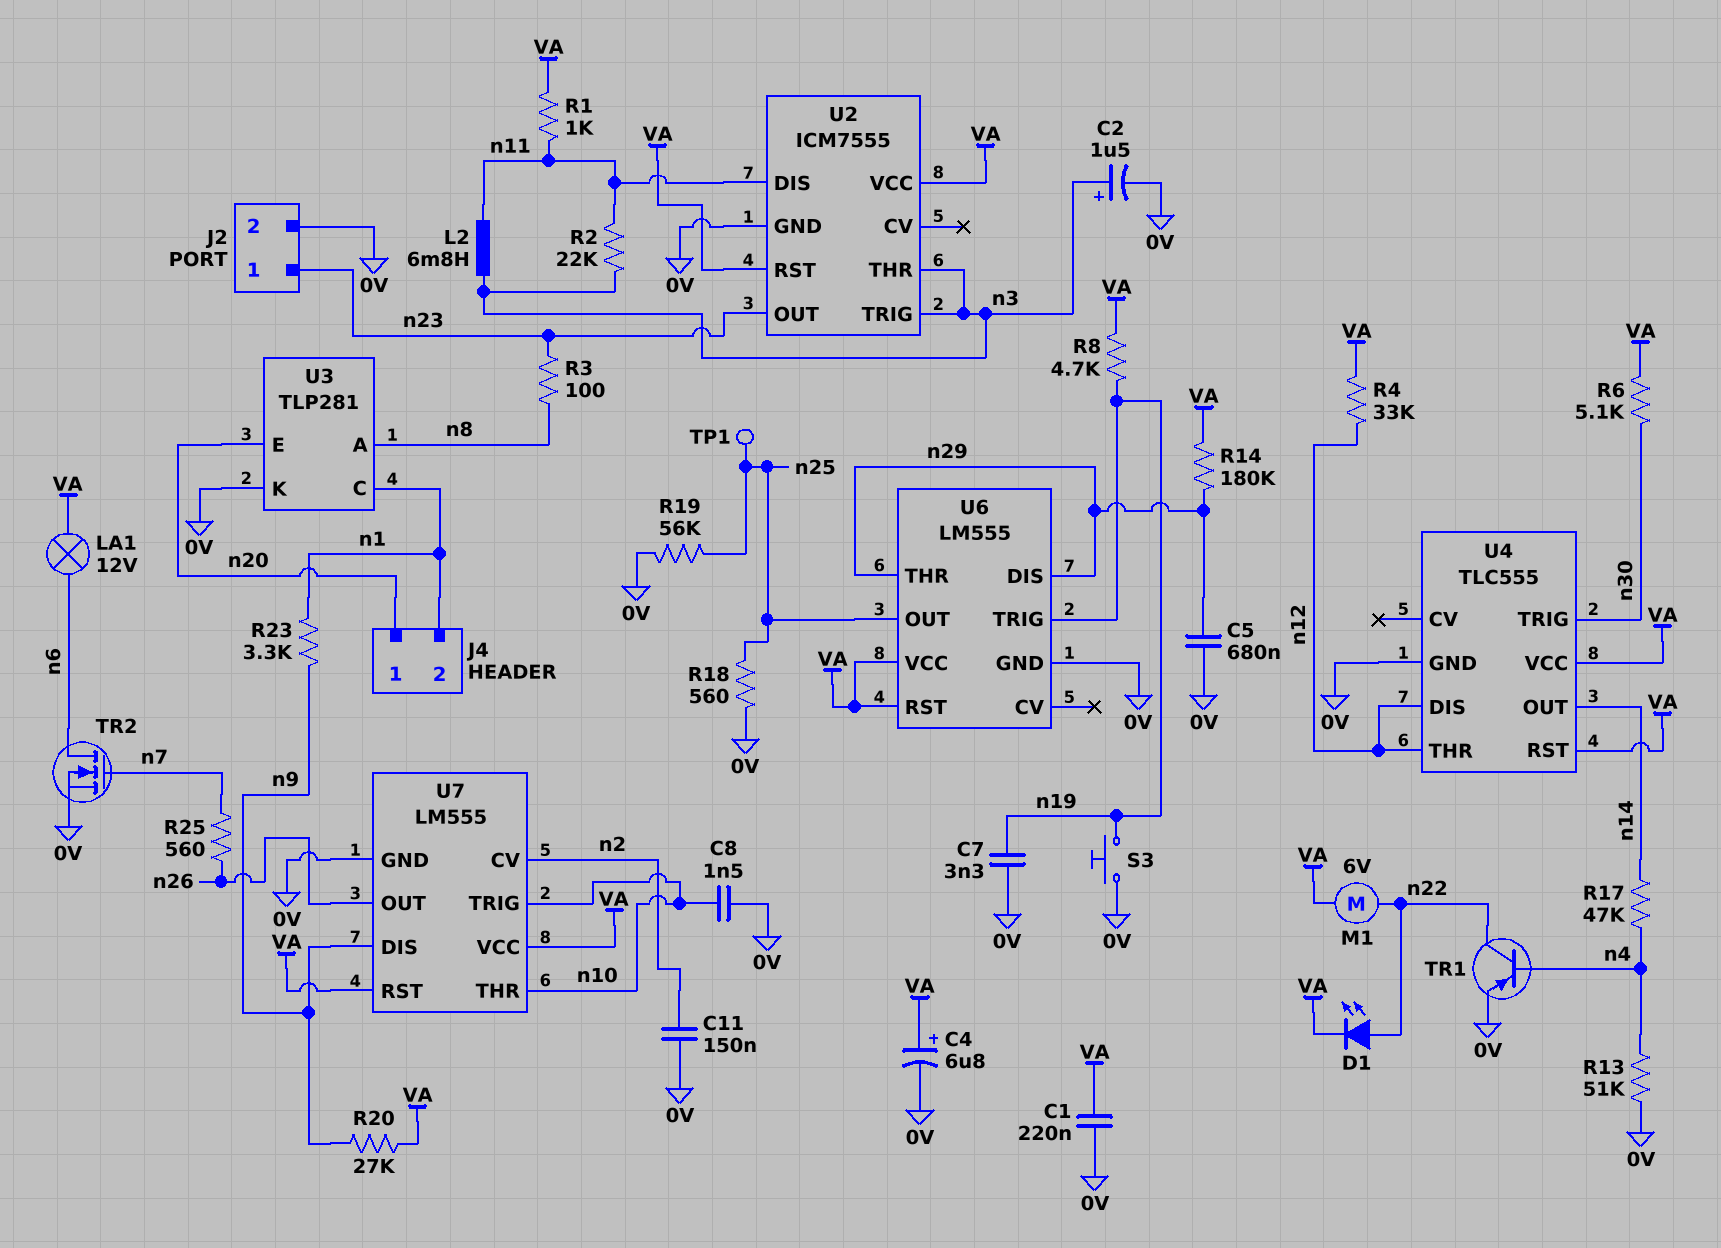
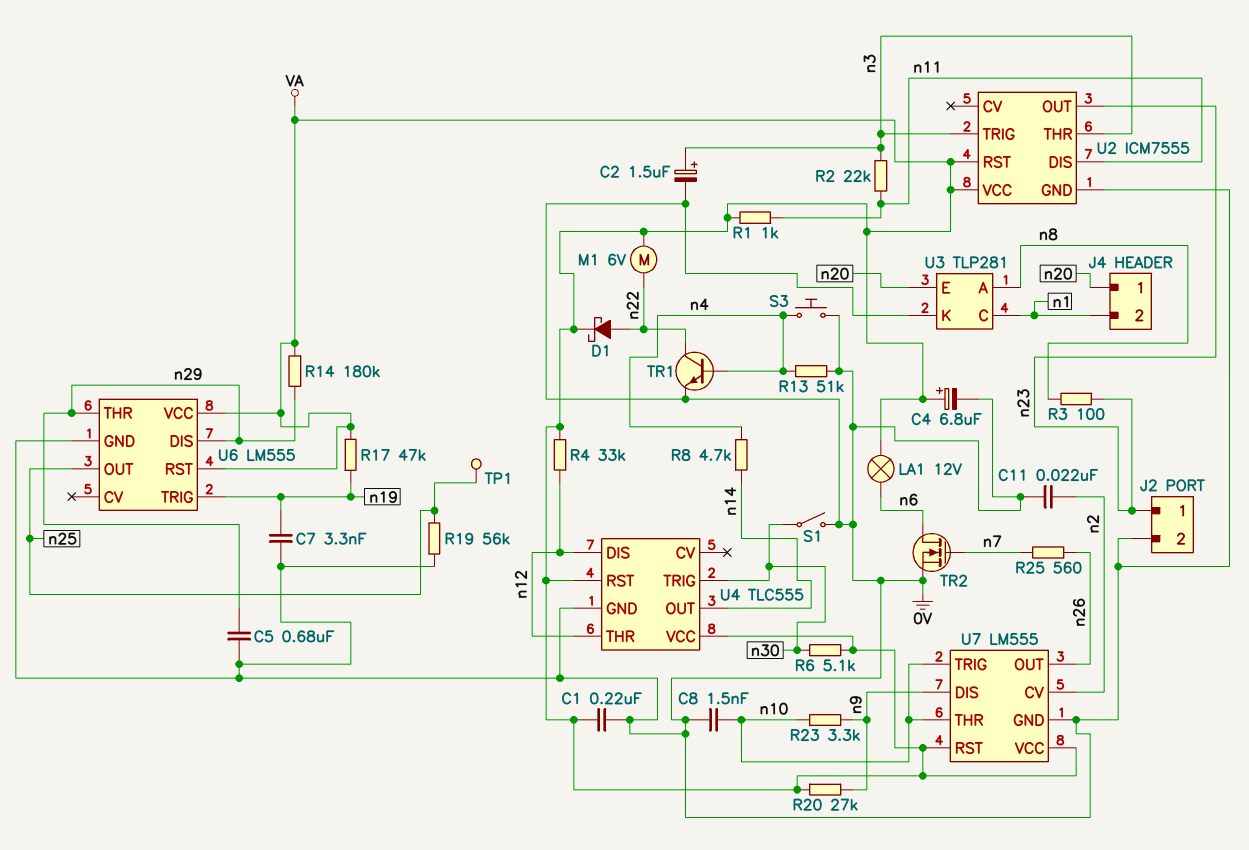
C11: 150nF (0V, n2) -> 22nF (0V, n2)
D1: LED (A n22, K VA) -> schottky (A n22, K VA)
L2: 6.8mH (n3, n11) -> none
R8: 4.7k (VA, n19) -> 4.7k (n4, n14)
R17: 47k (n4, n14) -> 47k (VA, n19)
R18: 560 (0V, n25) -> none
R23: 3.3k (n1, n9) -> 3.3k (n9, n10)
S1: none -> switch (0V, n30)
S3: button (0V, n19) -> button (0V, n4)
TR1: PNP (B n4, C n22, E 0V) -> NPN (B n4, C n22, E 0V)

